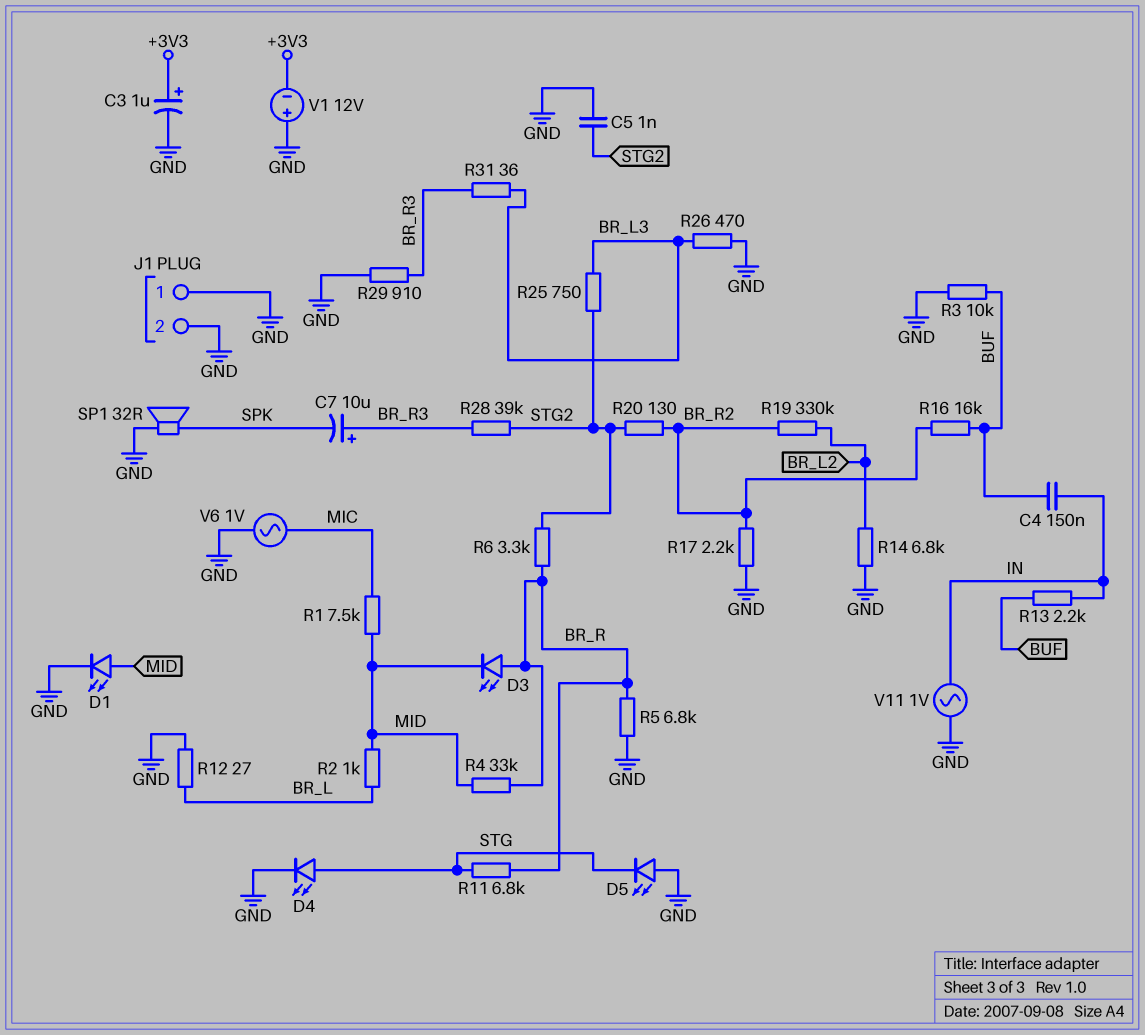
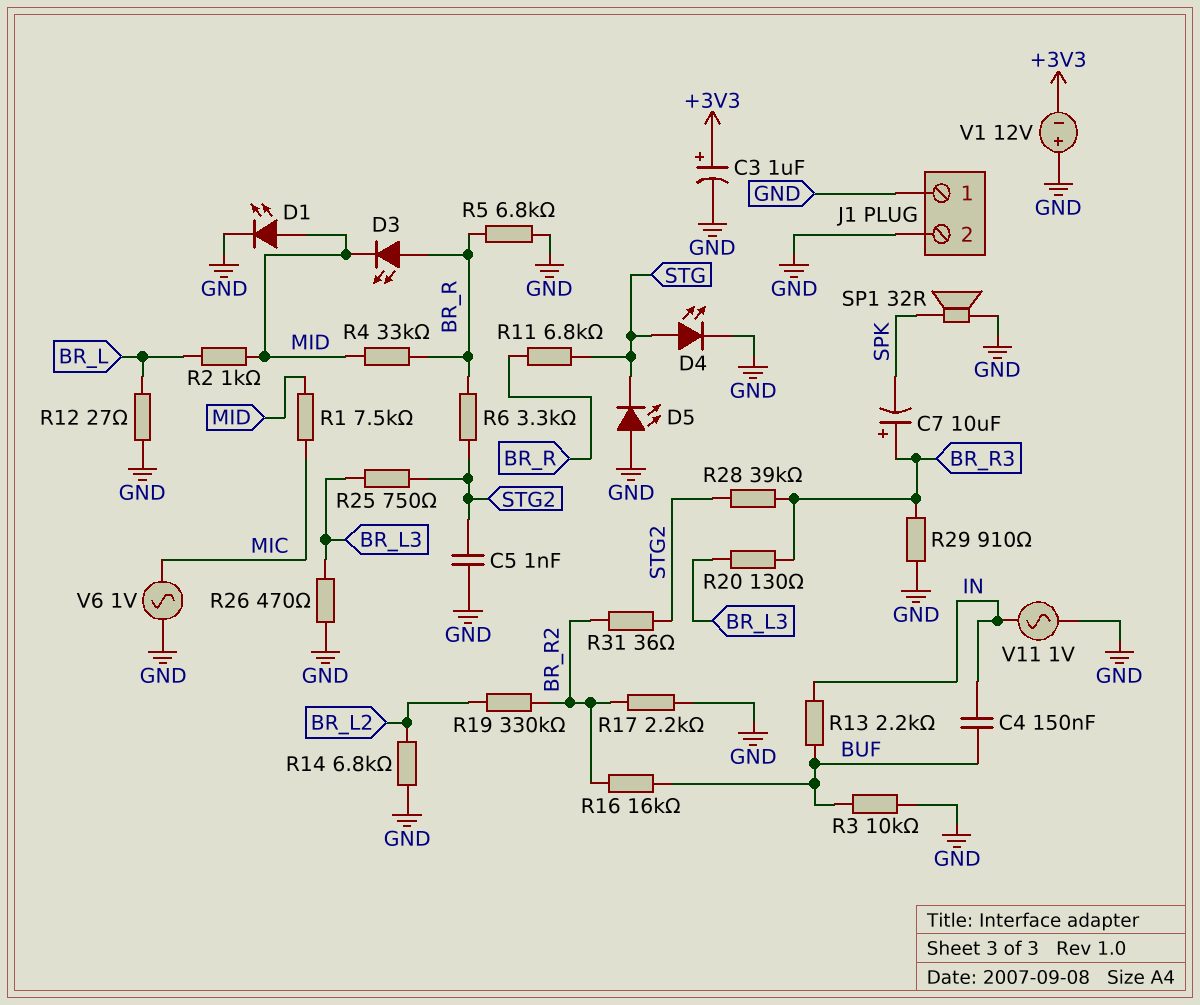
R20: 130 (BR_R2, STG2) -> 130 (BR_L3, BR_R3)
R31: 36 (BR_L3, BR_R3) -> 36 (BR_R2, STG2)

